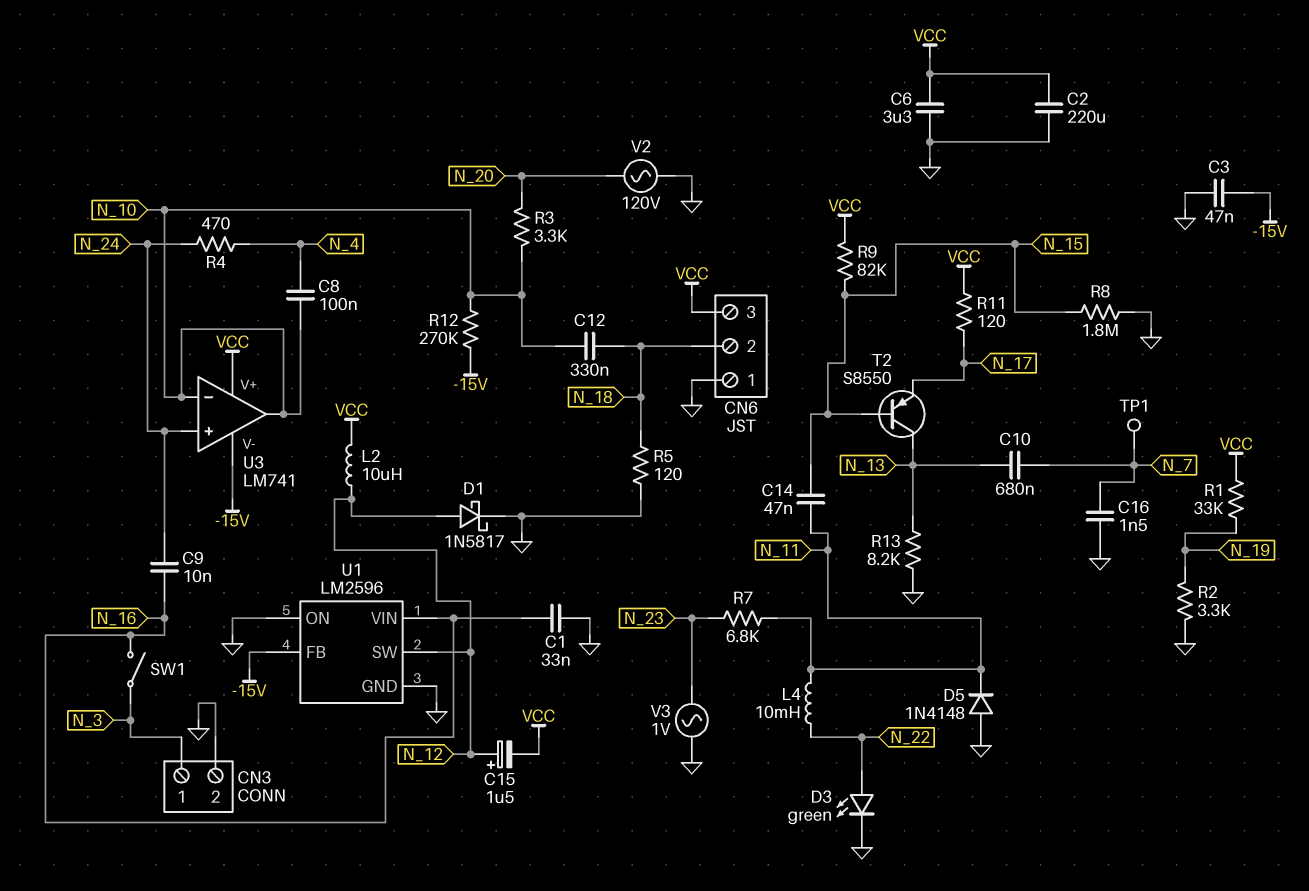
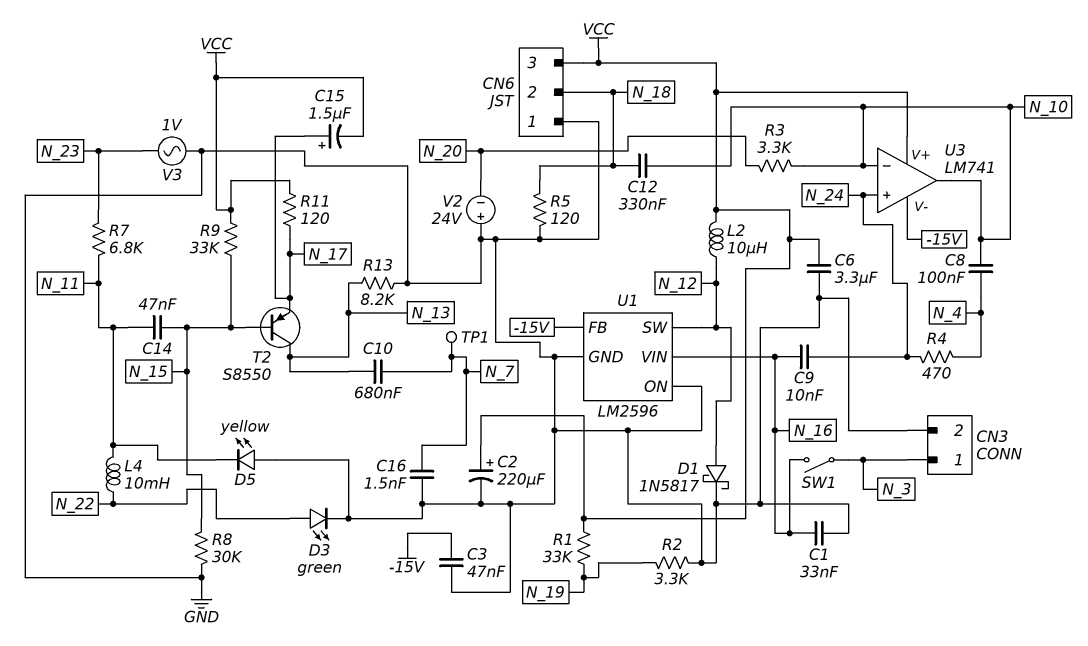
C2: 220uF (GND, VCC) -> 220uF (plus VCC, minus GND)
C15: 1.5uF (plus N_12, minus VCC) -> 1.5uF (plus N_17, minus VCC)
D5: diode 1N4148 (A GND, K N_11) -> LED yellow (A GND, K N_11)
R8: 1.8M (GND, N_15) -> 30k (GND, N_15)
R9: 82k (N_15, VCC) -> 33k (N_15, VCC)
R12: 270k (-15V, N_10) -> none
V2: AC 120V (GND, N_20) -> 24V (plus GND, minus N_20)

